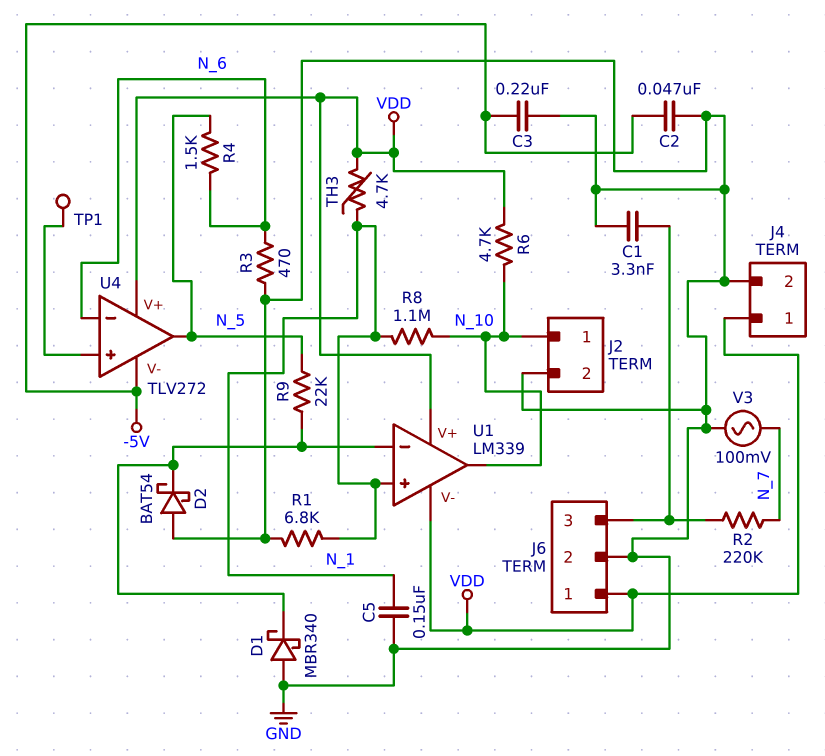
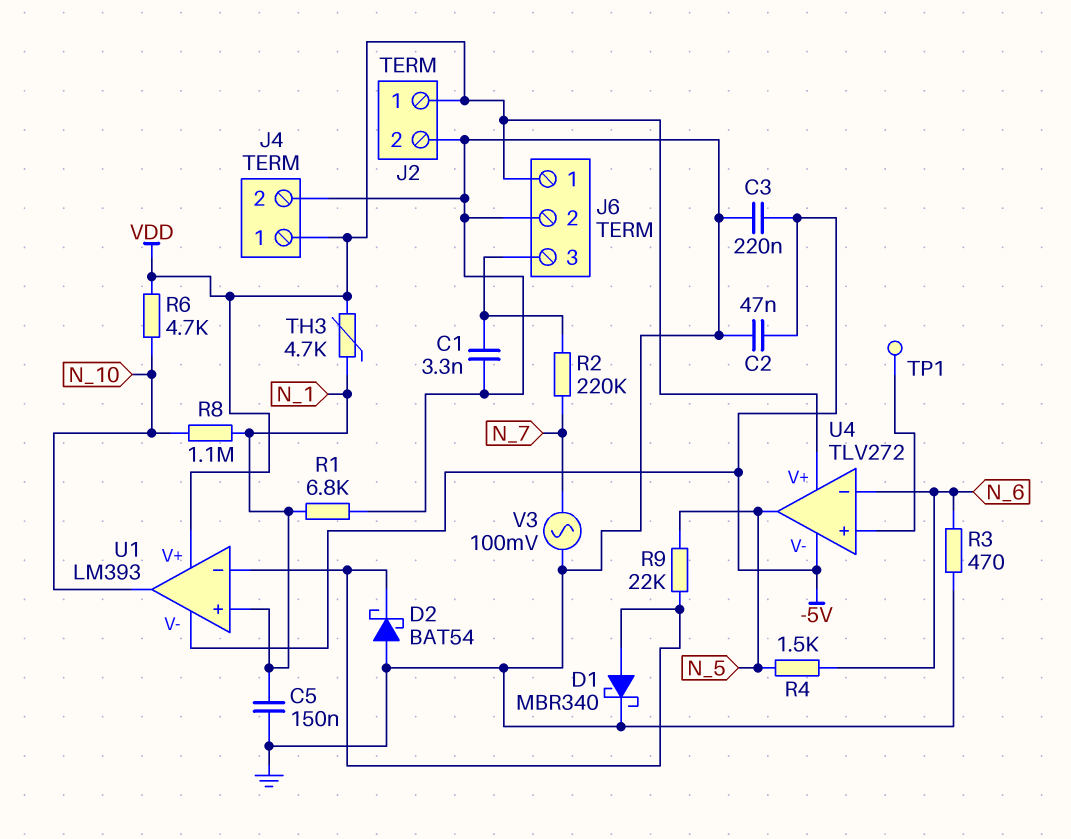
D1: schottky MBR340 (A GND, K U1/in-) -> schottky MBR340 (A U1/in-, K GND)
J2 pin 1: N_10 -> VDD
U1: LM339 -> LM393
U1 pin V-: VDD -> -5V

